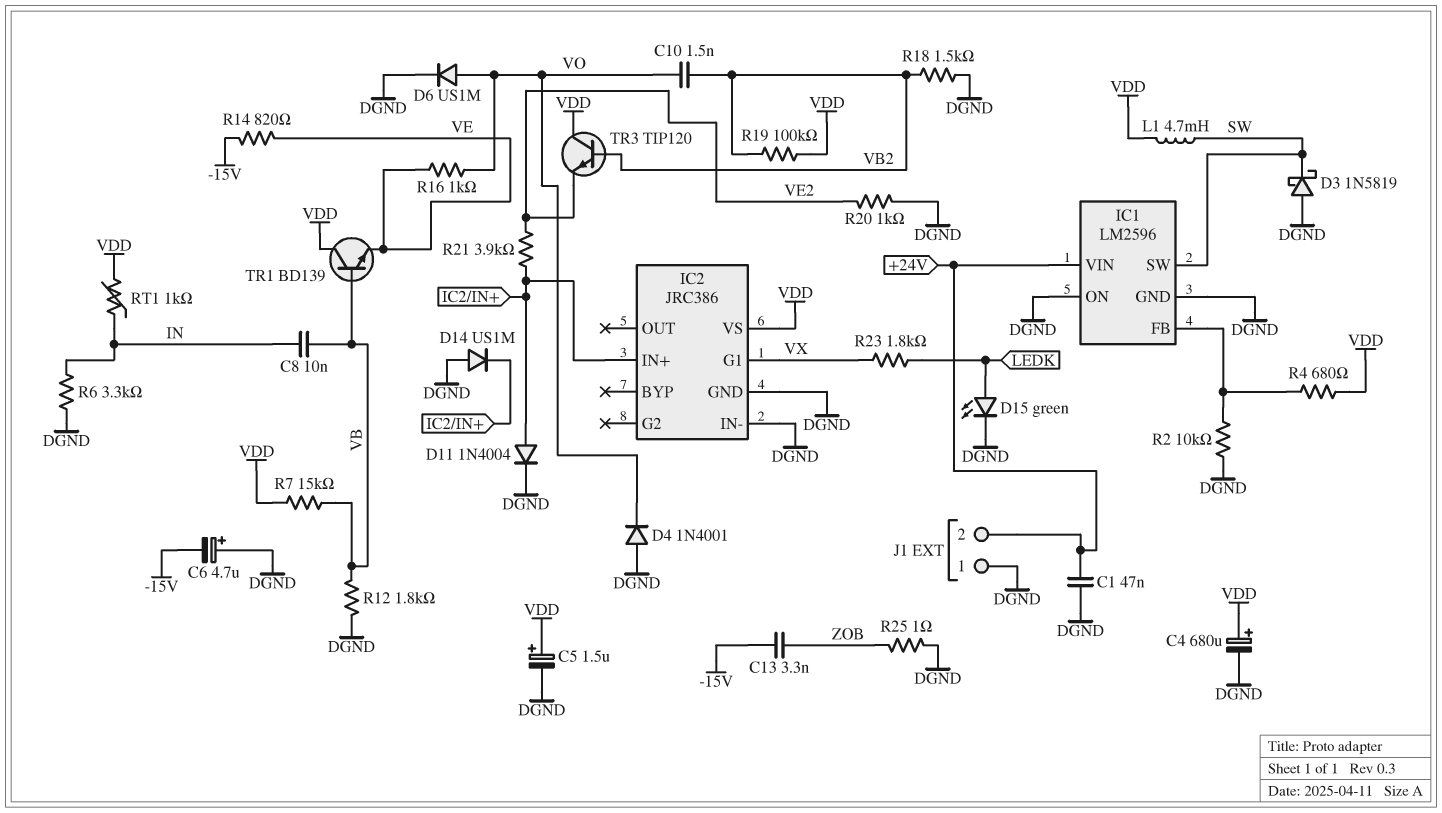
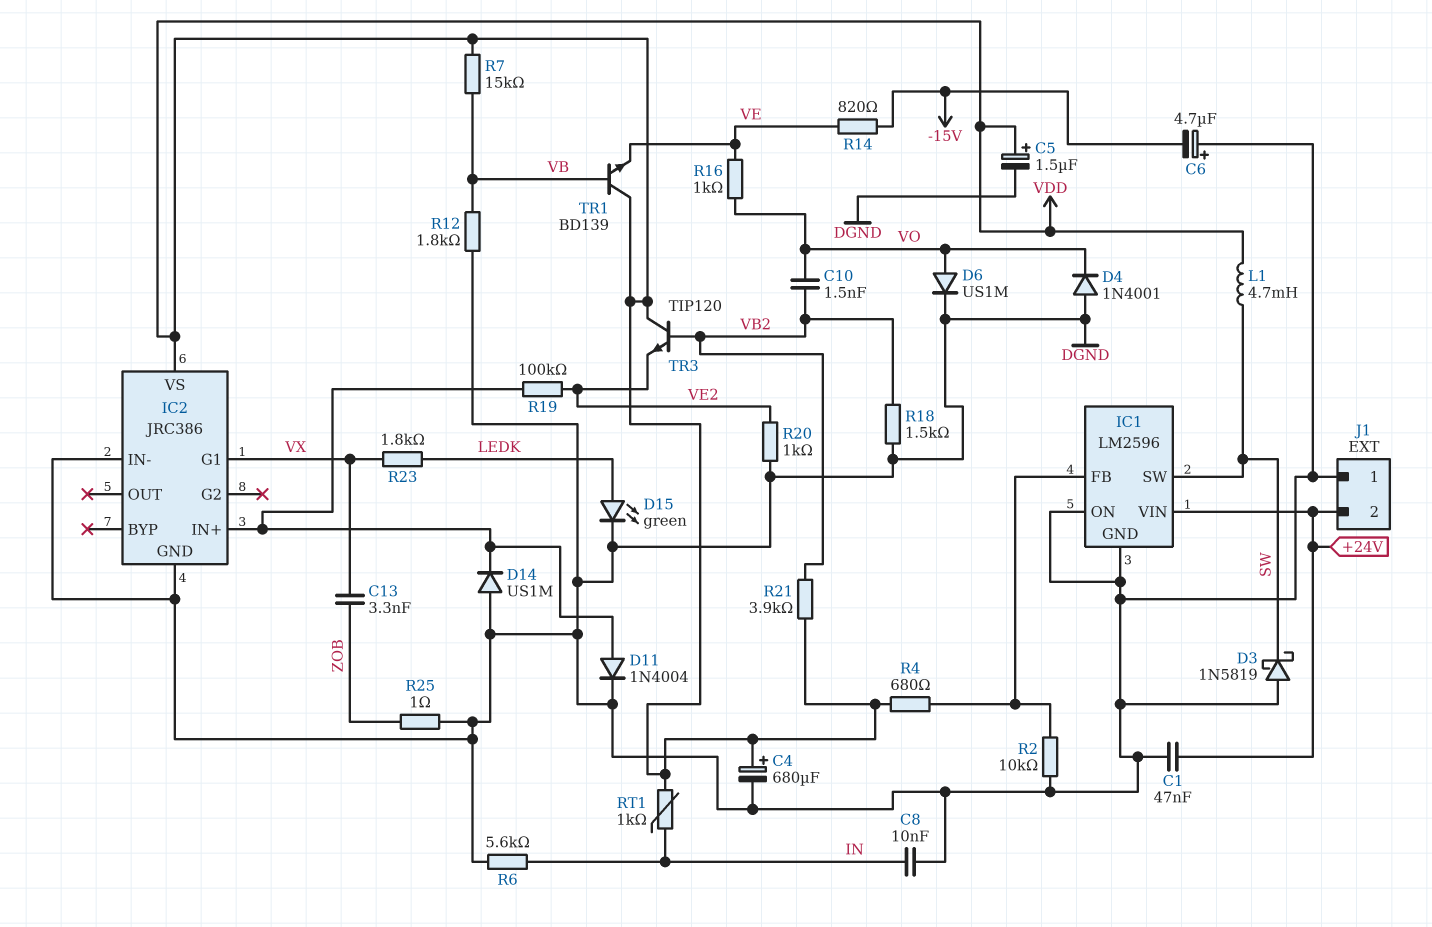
C8: 10nF (IN, VB) -> 10nF (DGND, IN)
C13: 3.3nF (-15V, ZOB) -> 3.3nF (VX, ZOB)
R6: 3.3k (DGND, IN) -> 5.6k (DGND, IN)
R19: 100k (VB2, VDD) -> 100k (IC2/IN+, VE2)
R21: 3.9k (IC2/IN+, VE2) -> 3.9k (VB2, VDD)

